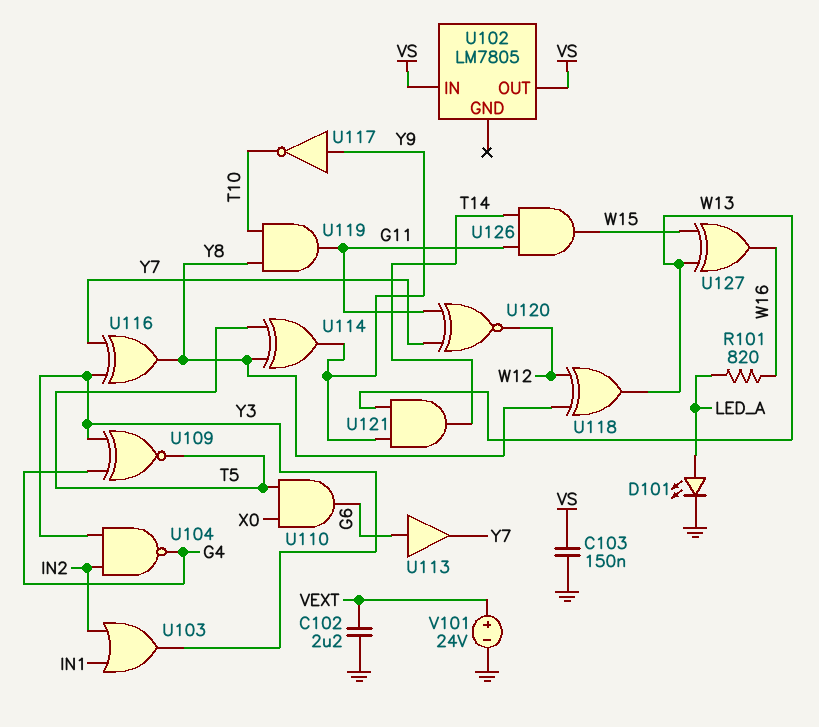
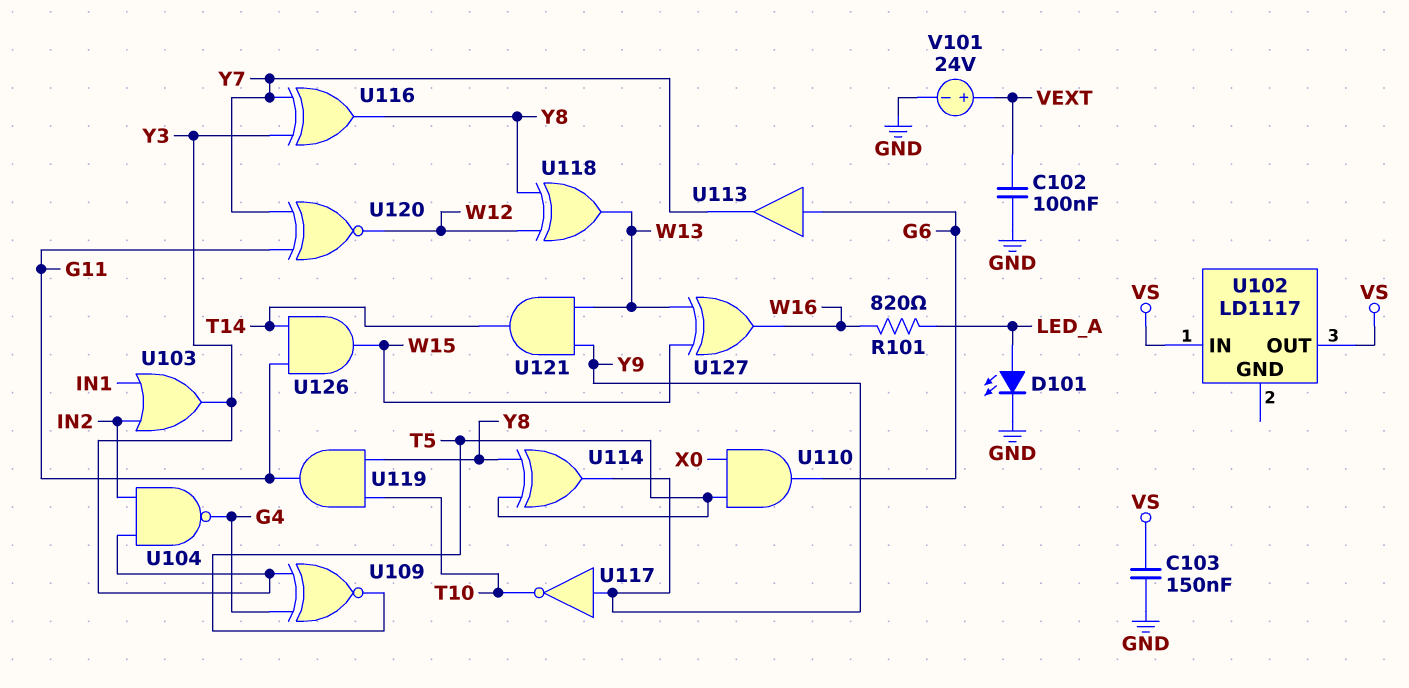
C102: 2.2uF (GND, VEXT) -> 100nF (GND, VEXT)
U102: LM7805 -> LD1117

